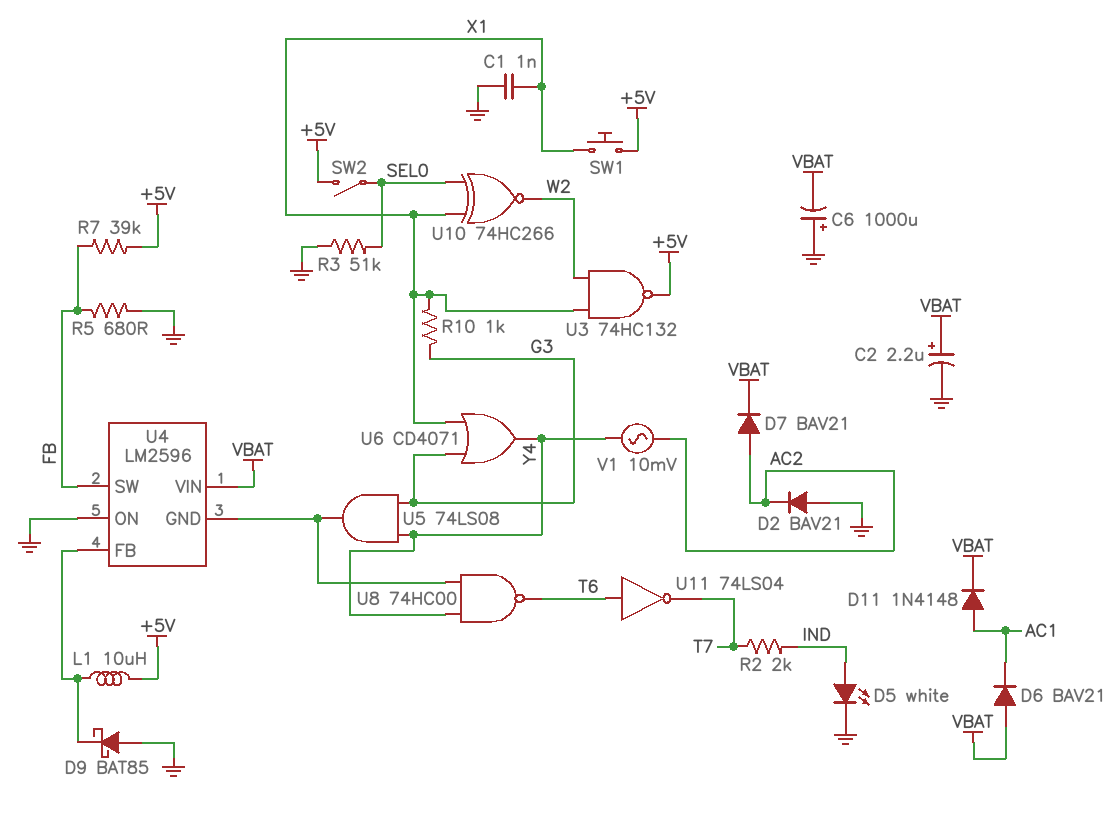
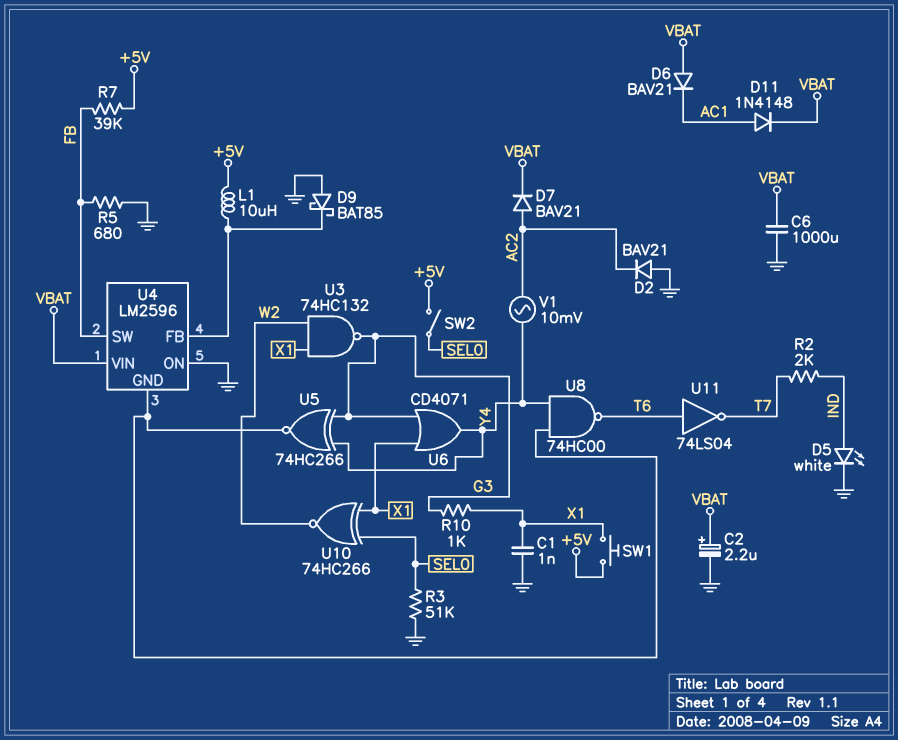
C6: 1000uF (plus GND, minus VBAT) -> 1000uF (GND, VBAT)
U3: NAND 74HC132 (in W2, in X1, out +5V) -> NAND 74HC132 (in W2, in X1, out G3)
U5: AND 74LS08 (in G3, in Y4, out U4/GND) -> XNOR 74HC266 (in G3, in Y4, out U4/GND)

